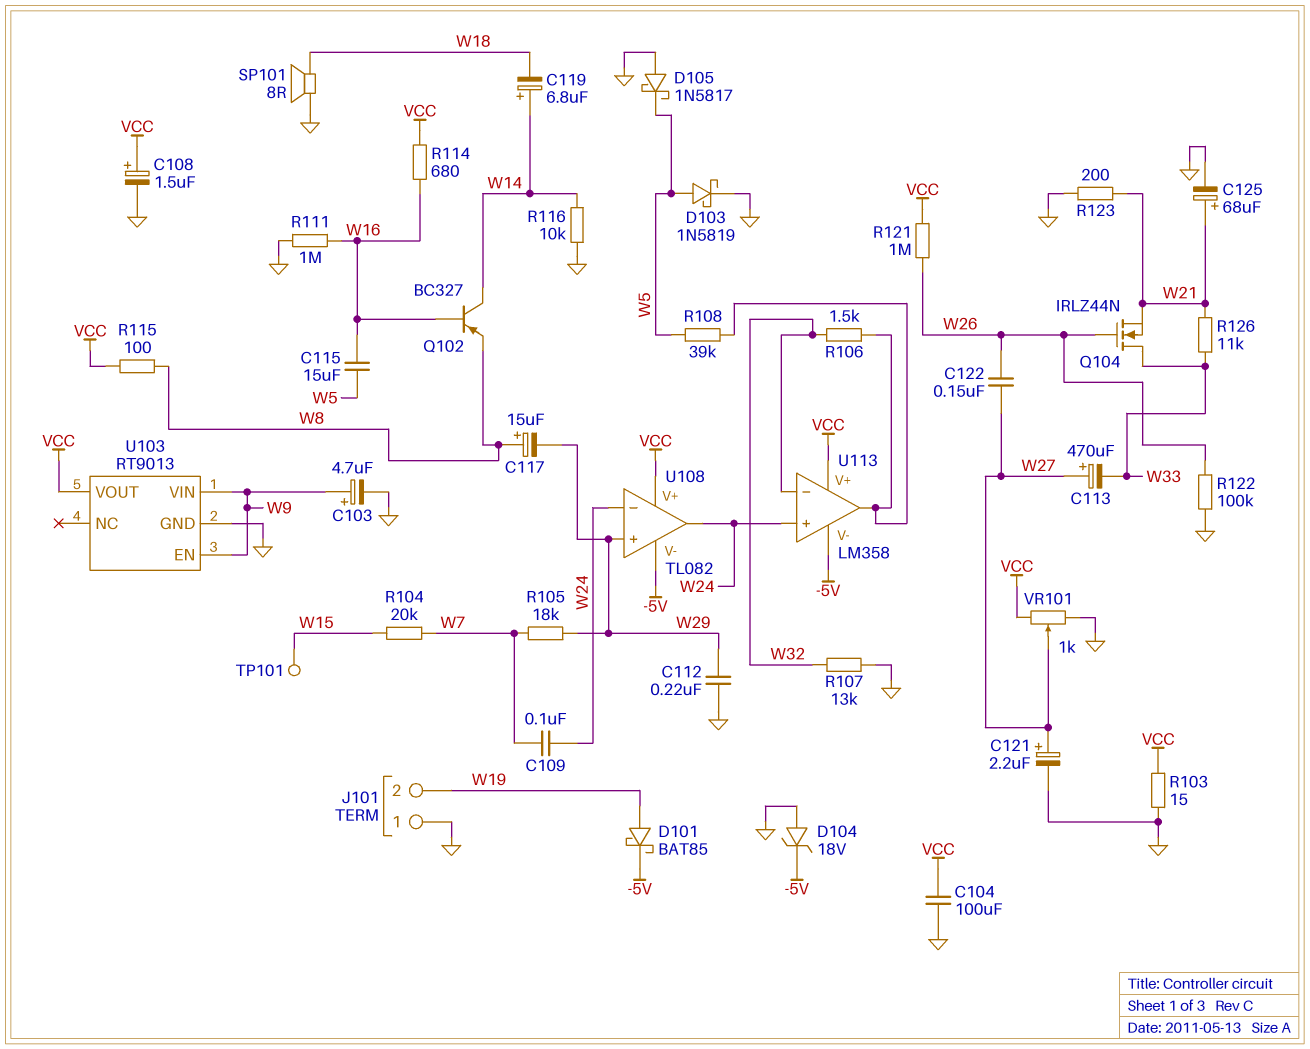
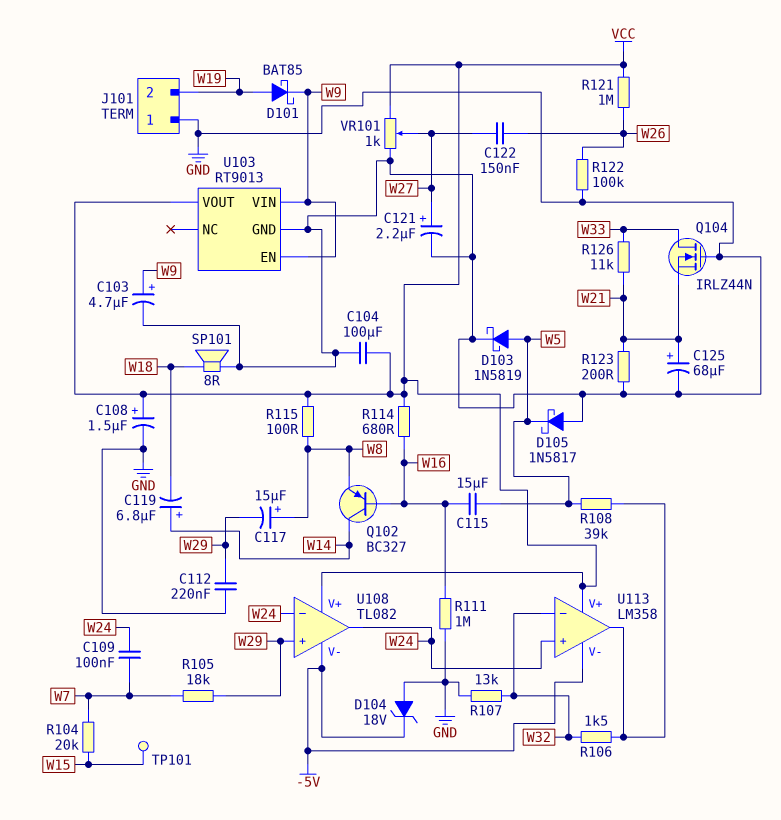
C113: 470uF (plus W27, minus W33) -> none
D101: schottky BAT85 (A W19, K -5V) -> schottky BAT85 (A W19, K W9)
Q104: NMOS IRLZ44N (G W26, D W33, S W21) -> NMOS IRLZ44N (G GND, D W33, S W21)
R103: 15 (GND, VCC) -> none
R116: 10k (GND, W14) -> none

